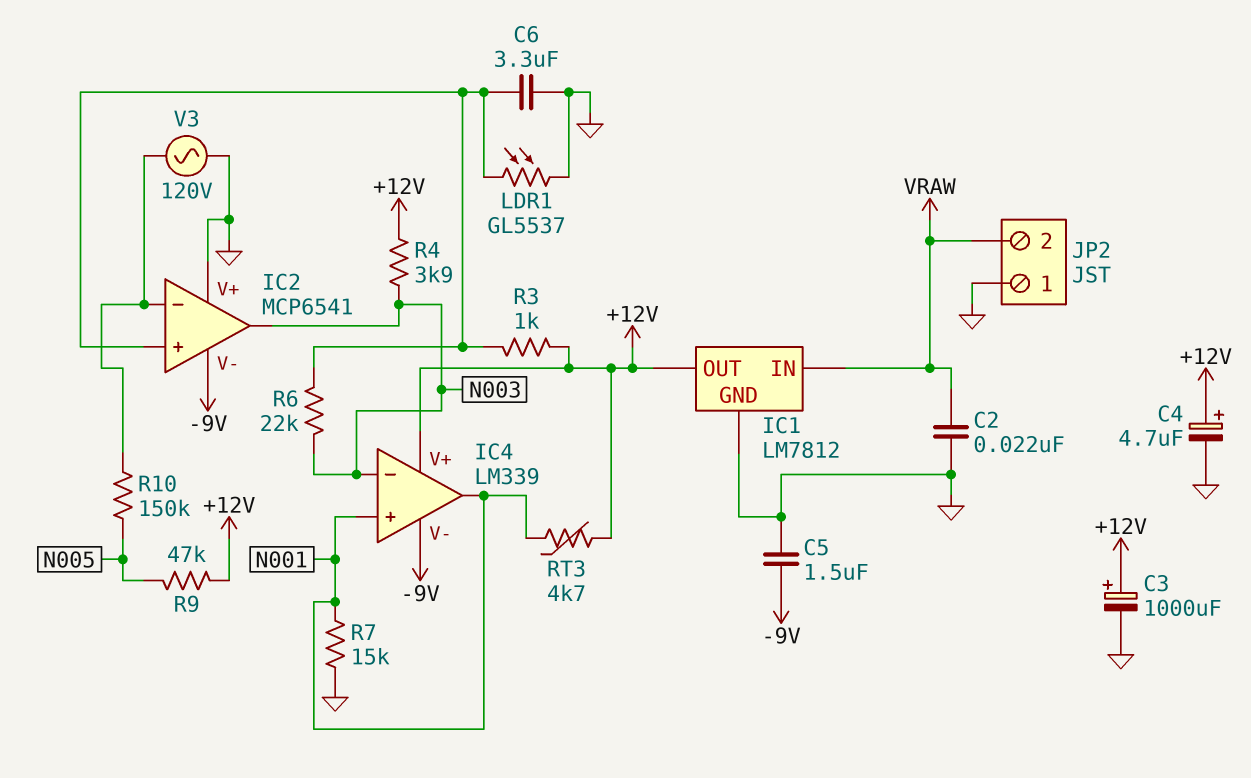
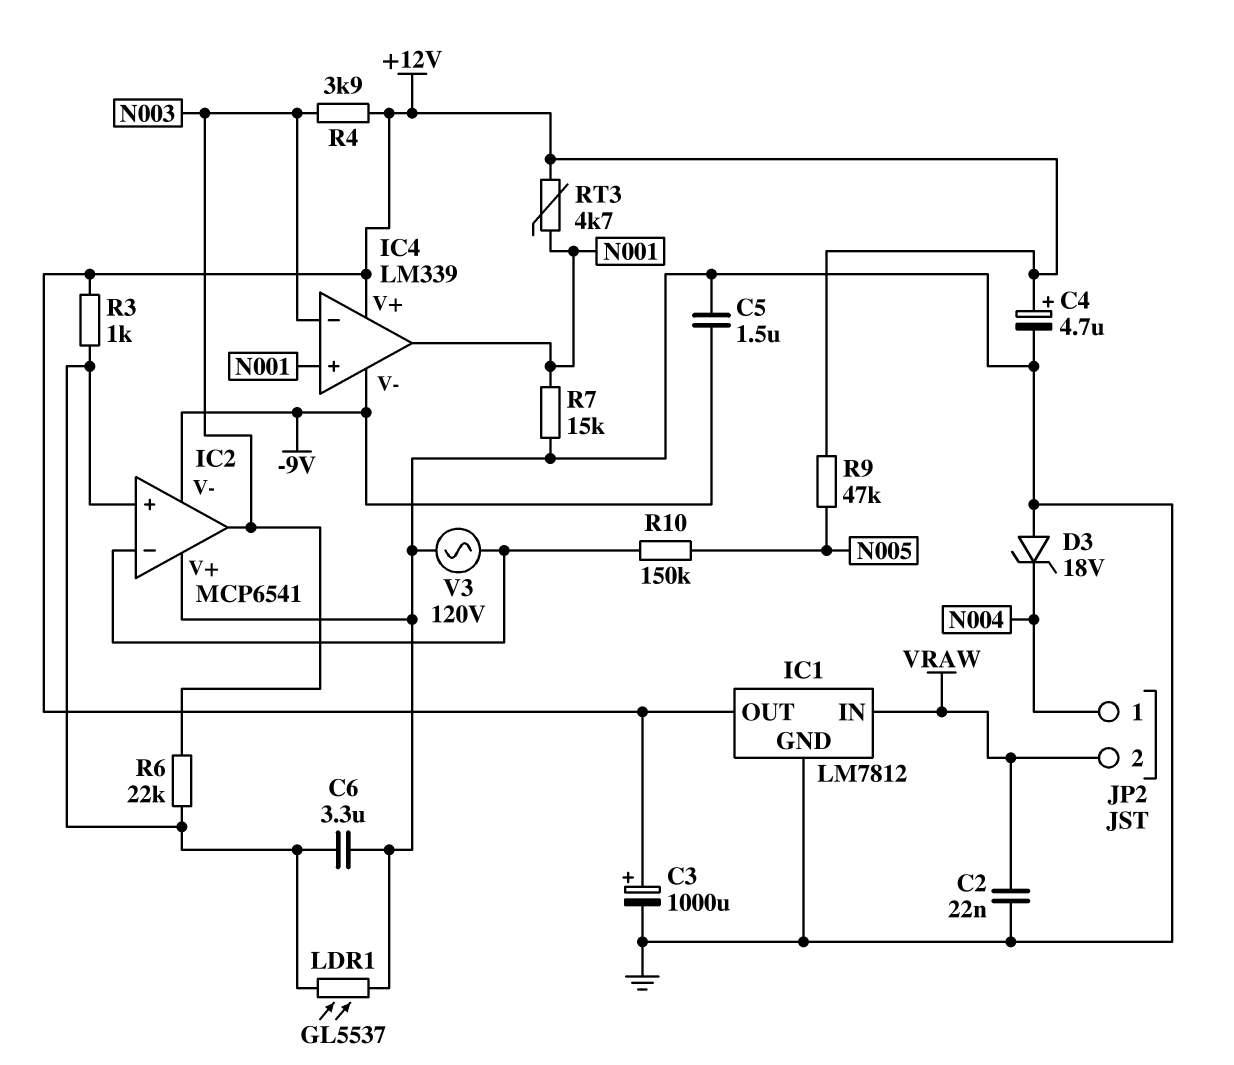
D3: none -> zener 18V (A GND, K N004)
JP2 pin 1: GND -> N004

